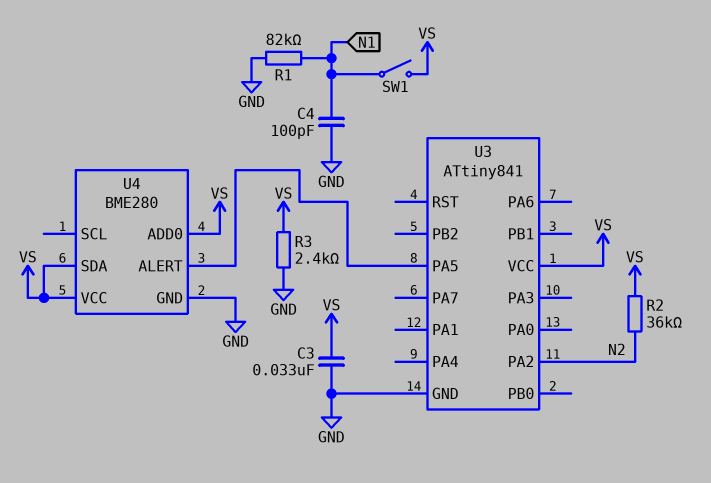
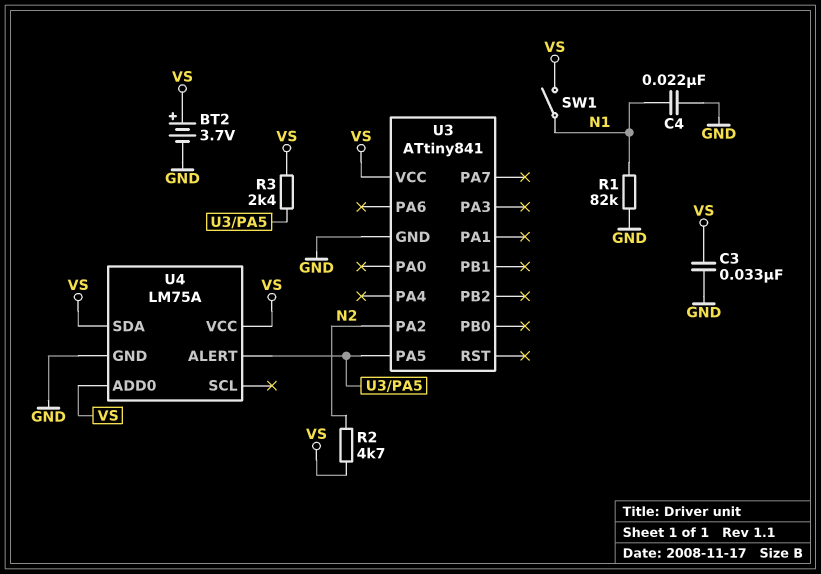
BT2: none -> 3.7V (plus VS, minus GND)
C4: 100pF (GND, N1) -> 22nF (GND, N1)
R2: 36k (N2, VS) -> 4.7k (N2, VS)
R3: 2.4k (GND, VS) -> 2.4k (U3/PA5, VS)
U4: BME280 -> LM75A

